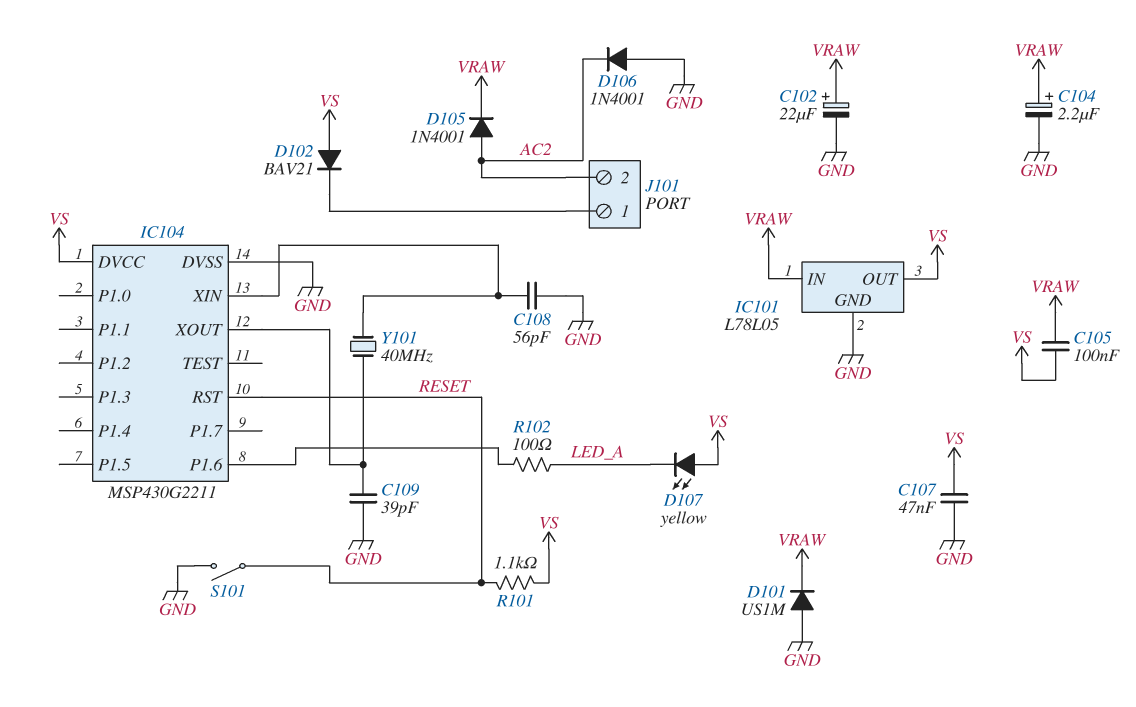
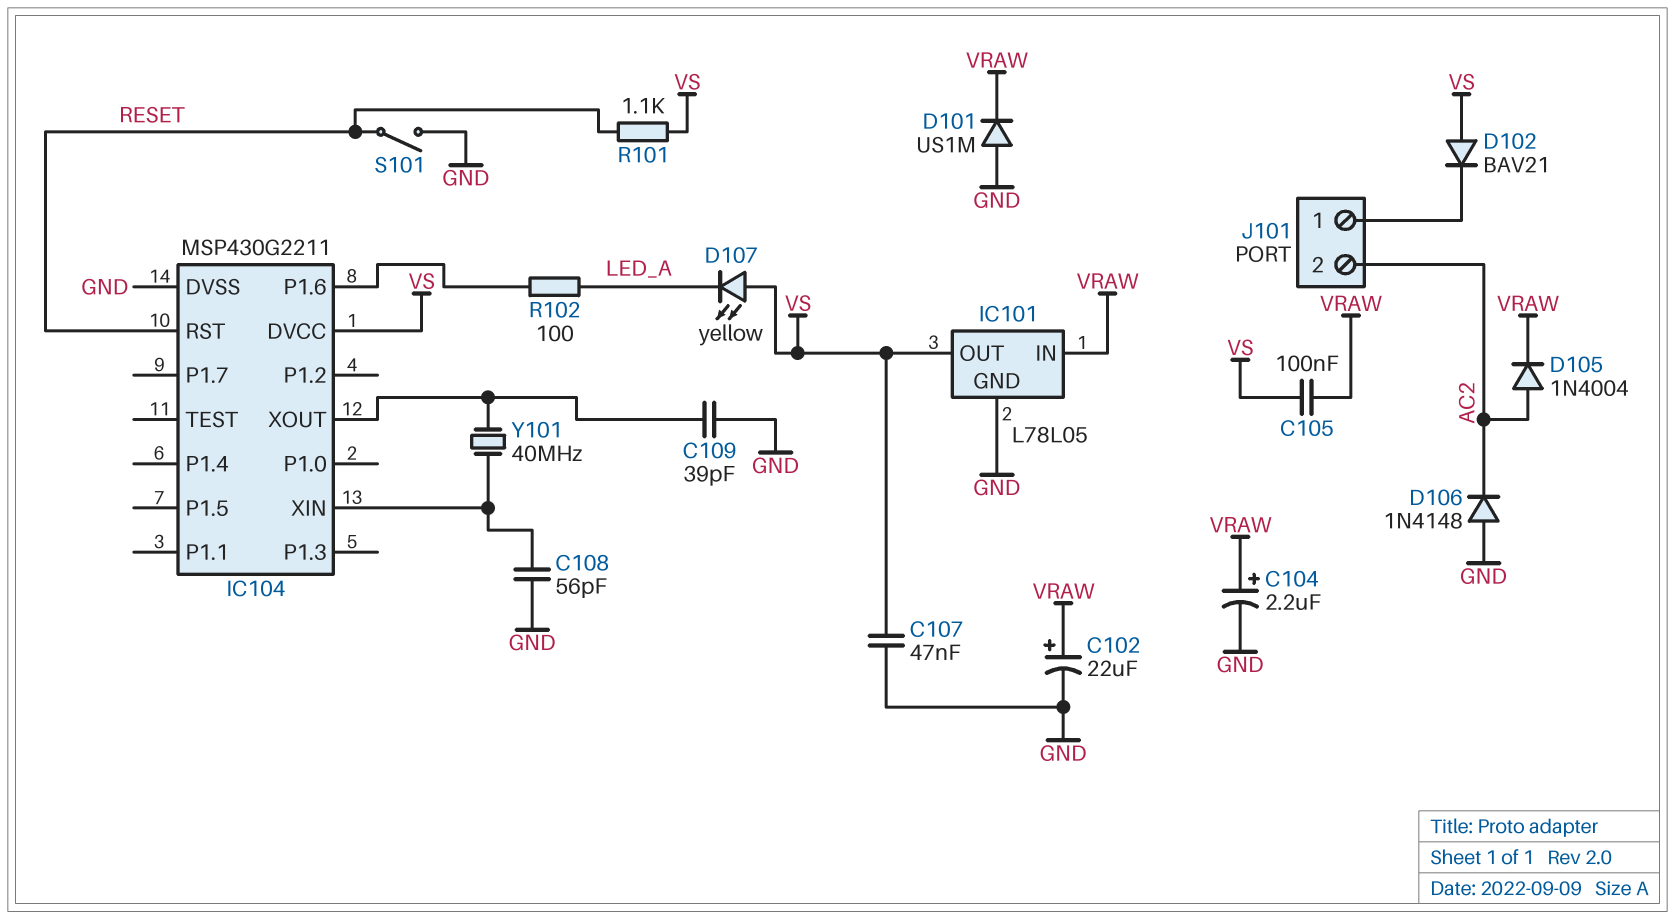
D105: diode 1N4001 (A AC2, K VRAW) -> diode 1N4004 (A AC2, K VRAW)
D106: diode 1N4001 (A GND, K AC2) -> diode 1N4148 (A GND, K AC2)

